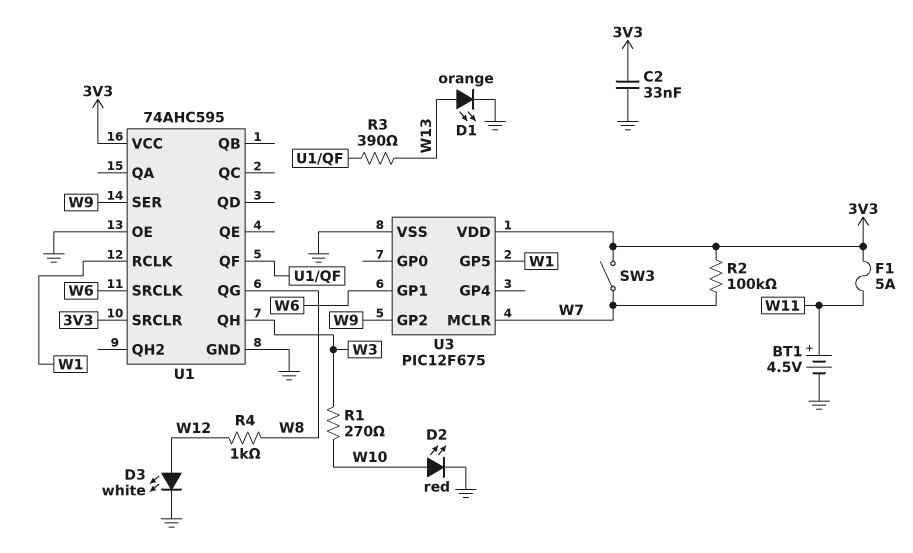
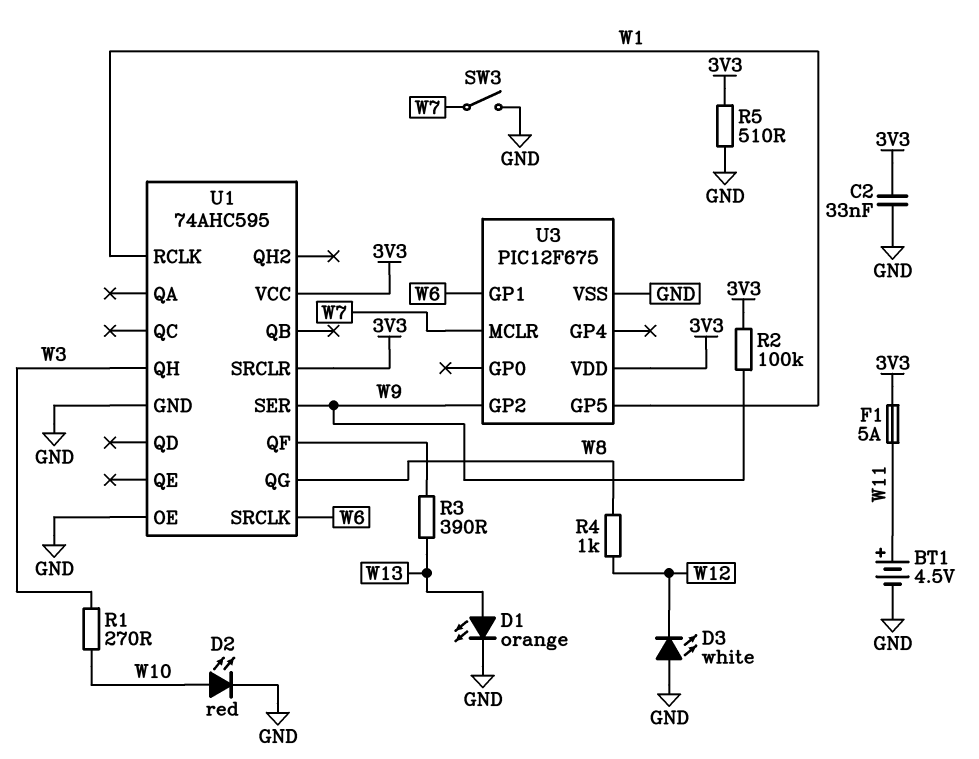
D3: LED white (A W12, K GND) -> LED white (A GND, K W12)
R2: 100k (3V3, W7) -> 100k (3V3, W9)
R5: none -> 510 (3V3, GND)
SW3: switch (3V3, W7) -> switch (GND, W7)

